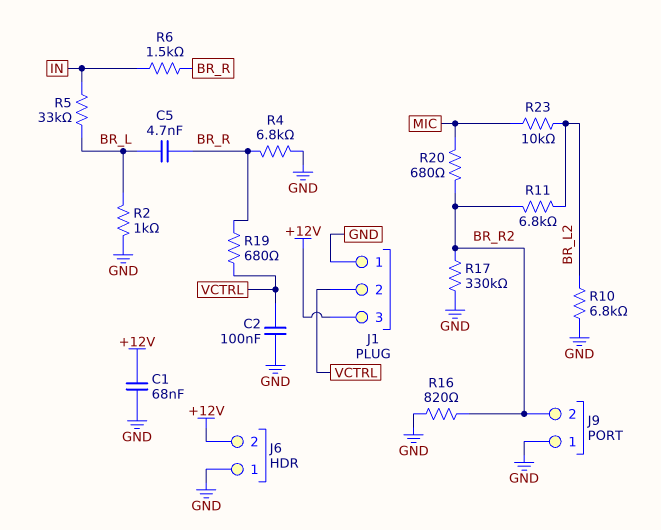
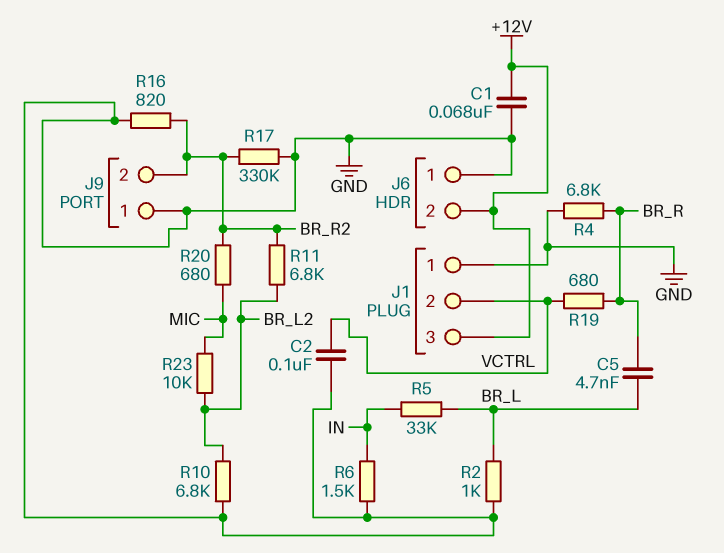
R6: 1.5k (BR_R, IN) -> 1.5k (GND, IN)

